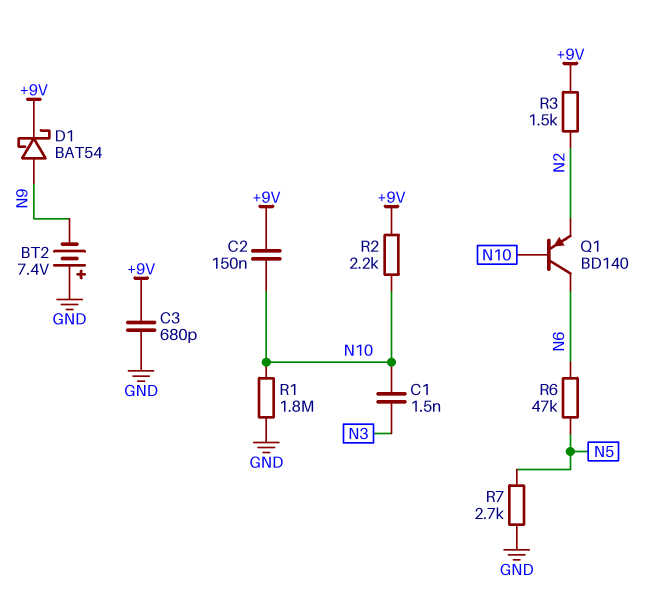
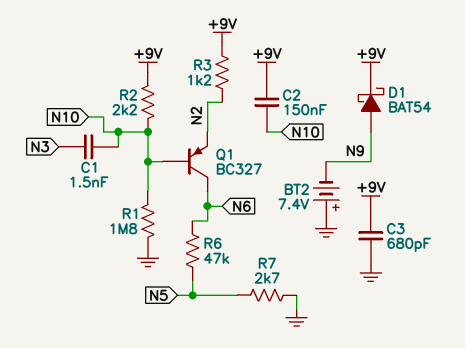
Q1: PNP BD140 (B N10, C N6, E N2) -> PNP BC327 (B N10, C N6, E N2)
R3: 1.5k (+9V, N2) -> 1.2k (+9V, N2)

